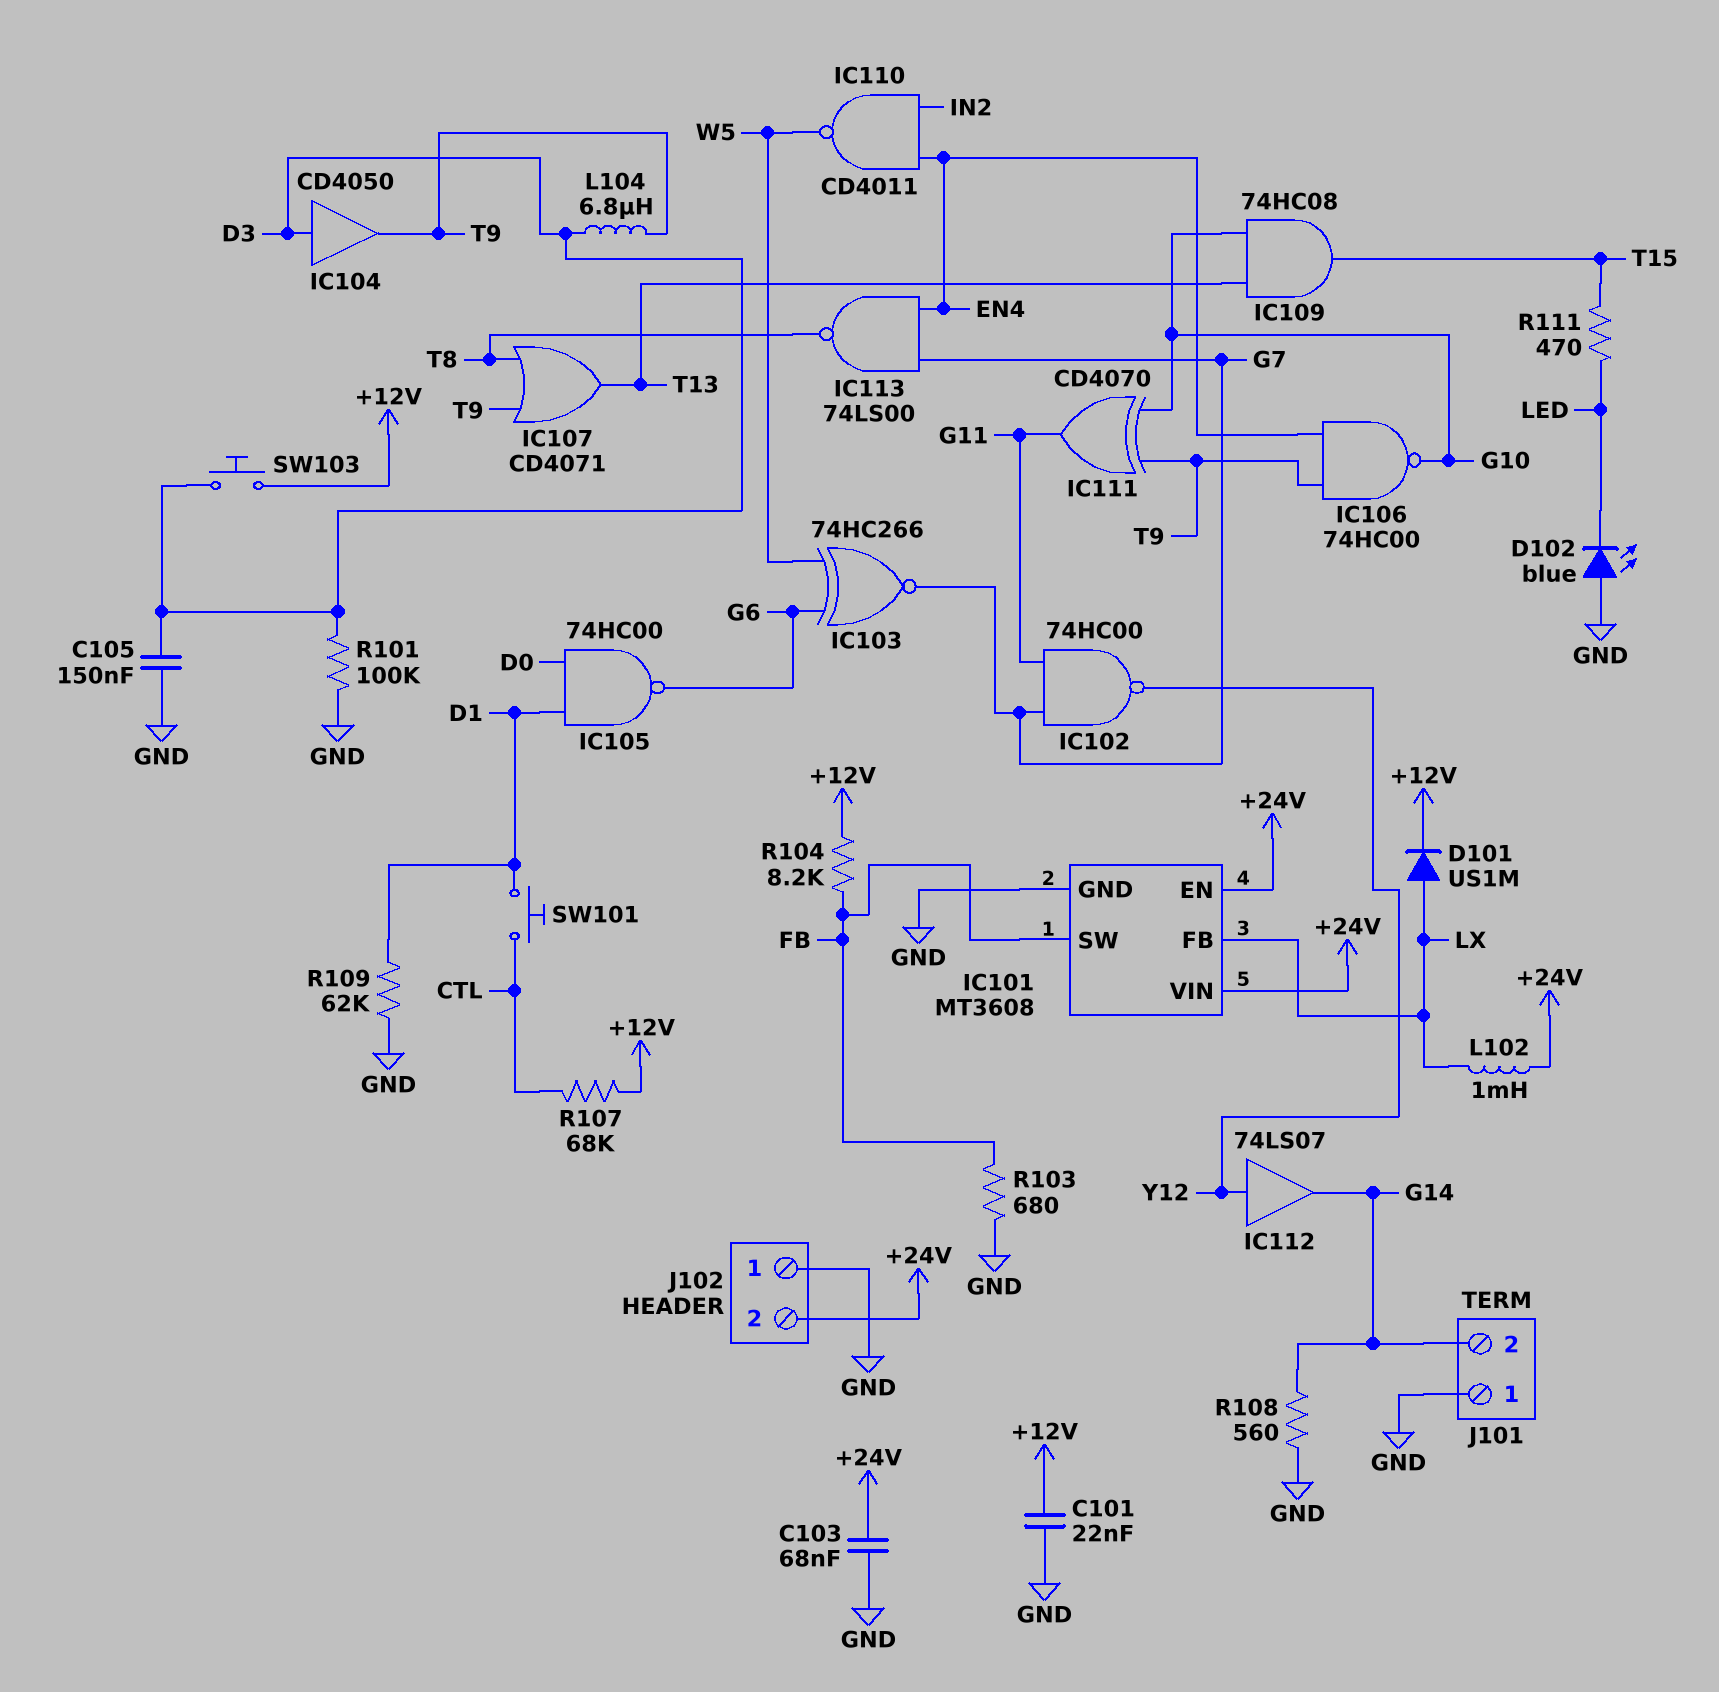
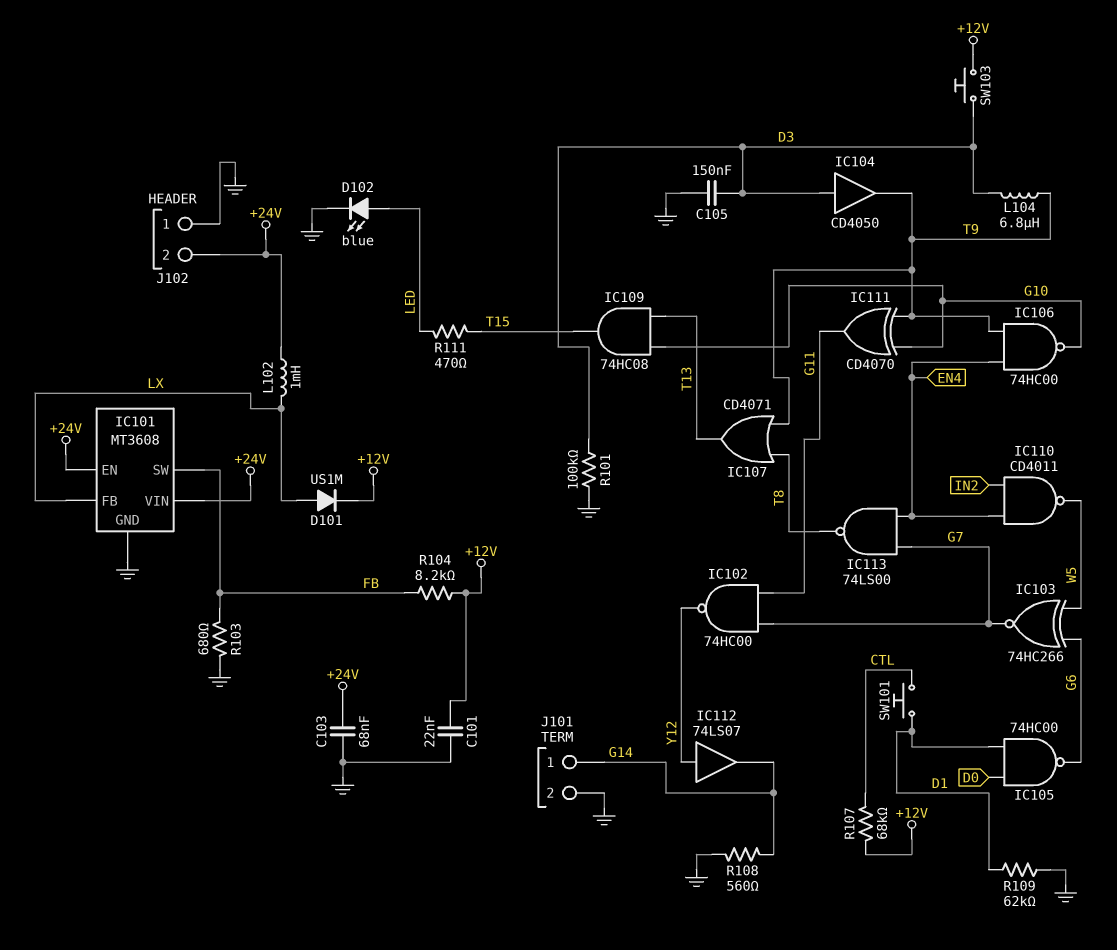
D102: LED blue (A GND, K LED) -> LED blue (A LED, K GND)
J101 pin 1: GND -> G14
J101 pin 2: G14 -> GND

